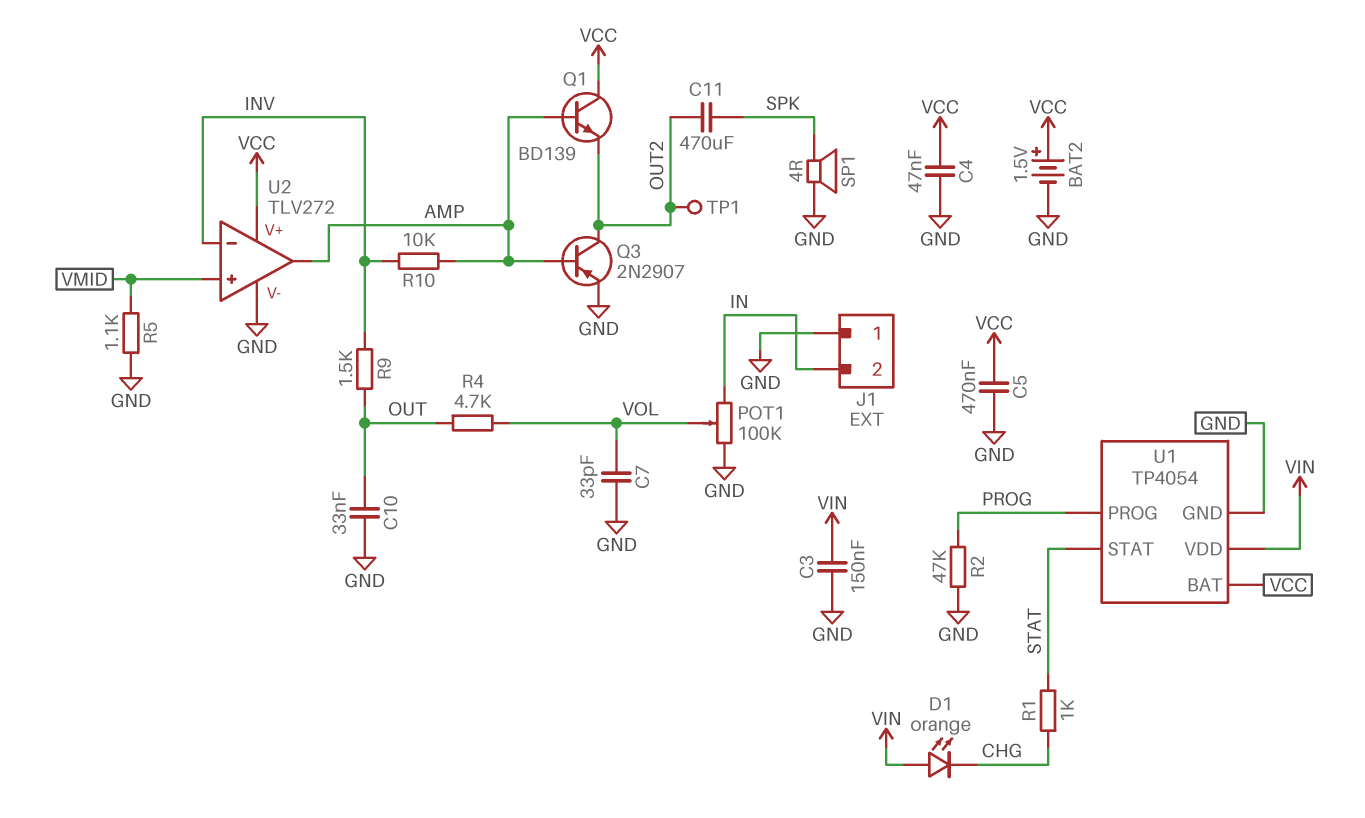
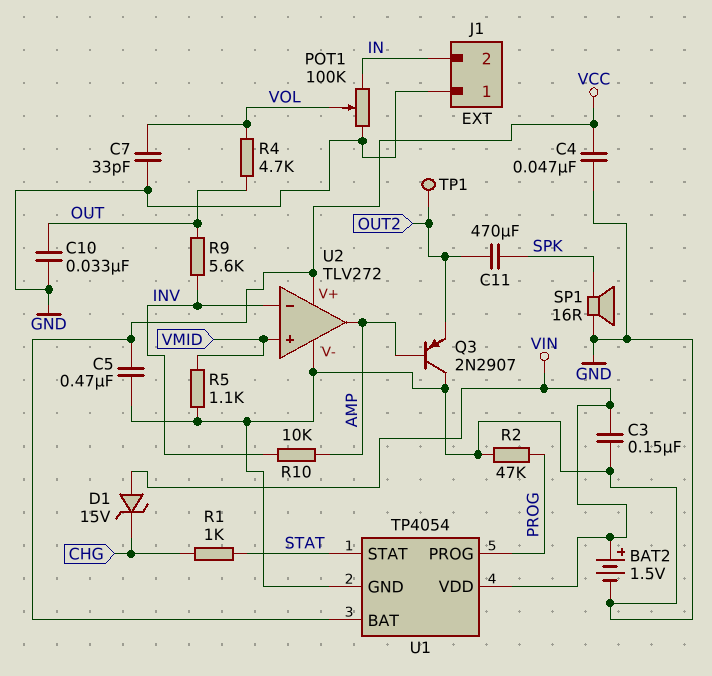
BAT2: 1.5V (plus VCC, minus GND) -> 1.5V (plus VIN, minus GND)
D1: LED orange (A VIN, K CHG) -> zener 15V (A VIN, K CHG)
Q1: NPN BD139 (B AMP, C VCC, E OUT2) -> none
Q3: PNP 2N2907 (B AMP, C OUT2, E GND) -> PNP 2N2907 (B AMP, C GND, E OUT2)
R9: 1.5k (INV, OUT) -> 5.6k (INV, OUT)
SP1: speaker 4R (GND, SPK) -> speaker 16R (GND, SPK)

